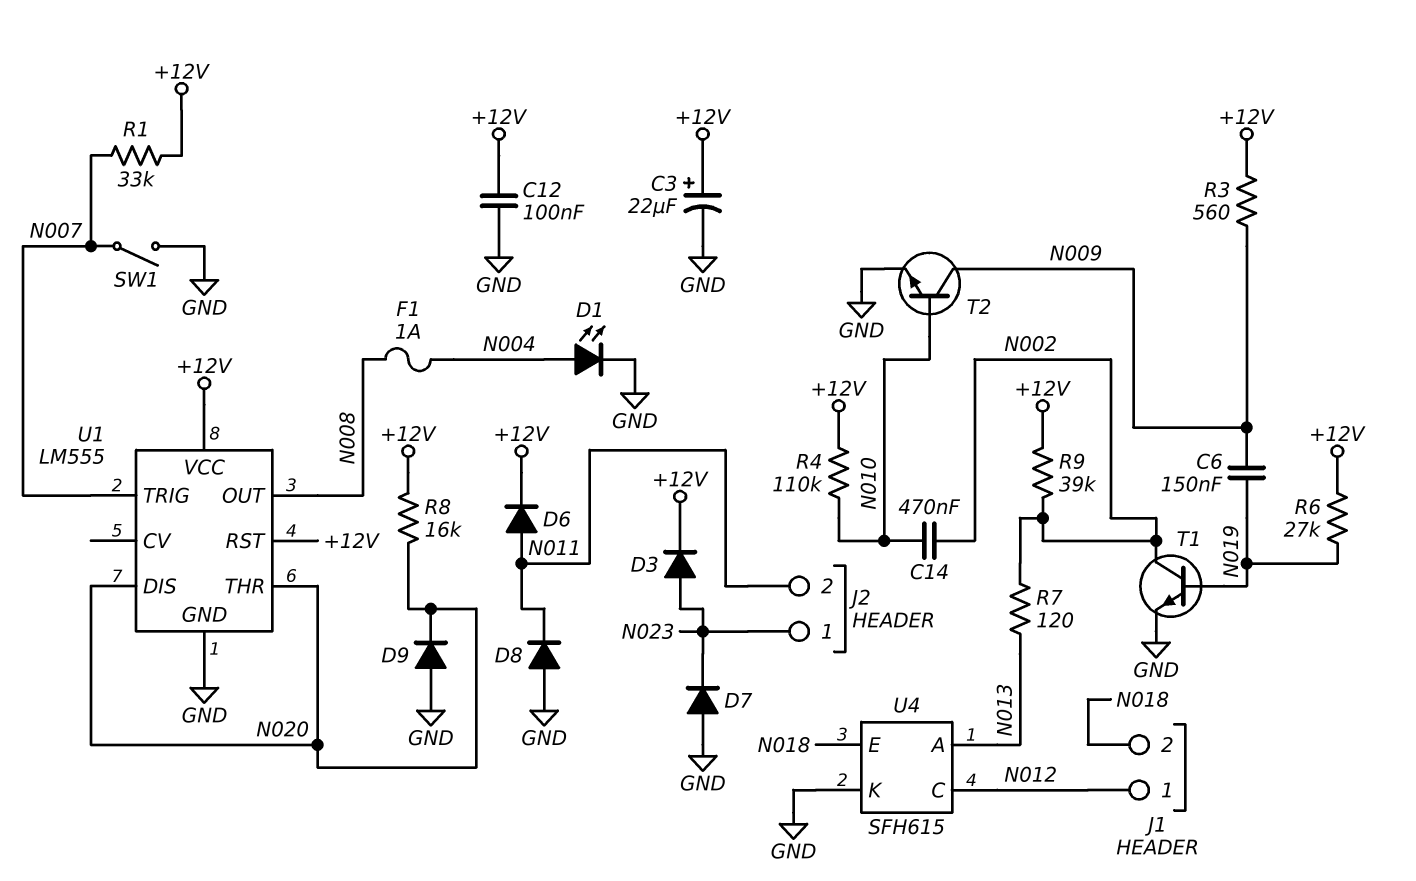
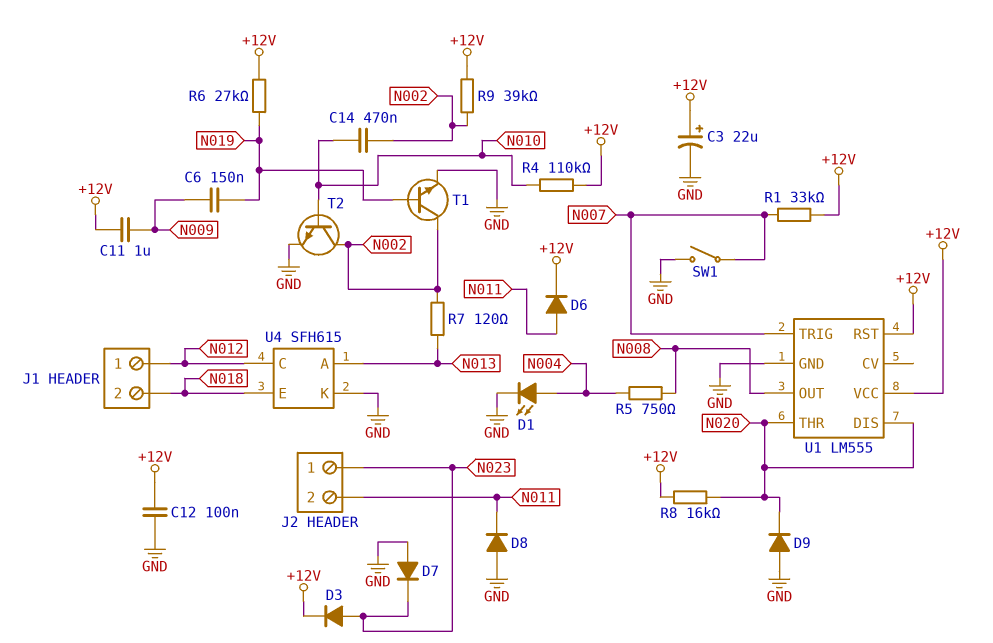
C11: none -> 1uF (+12V, N009)
F1: 1A (N004, N008) -> none
R3: 560 (+12V, N009) -> none
R5: none -> 750 (N004, N008)
T2: NPN (B N010, C N009, E GND) -> NPN (B N010, C N002, E GND)

